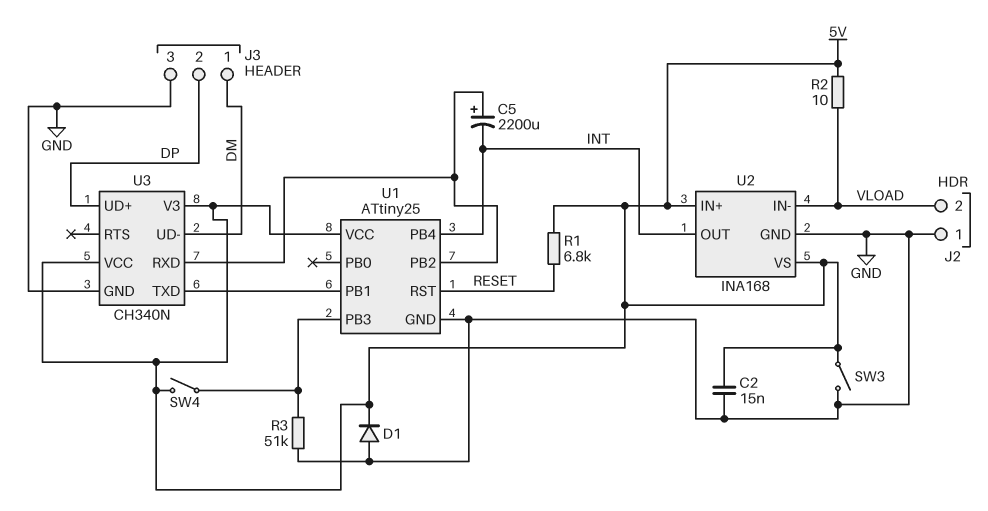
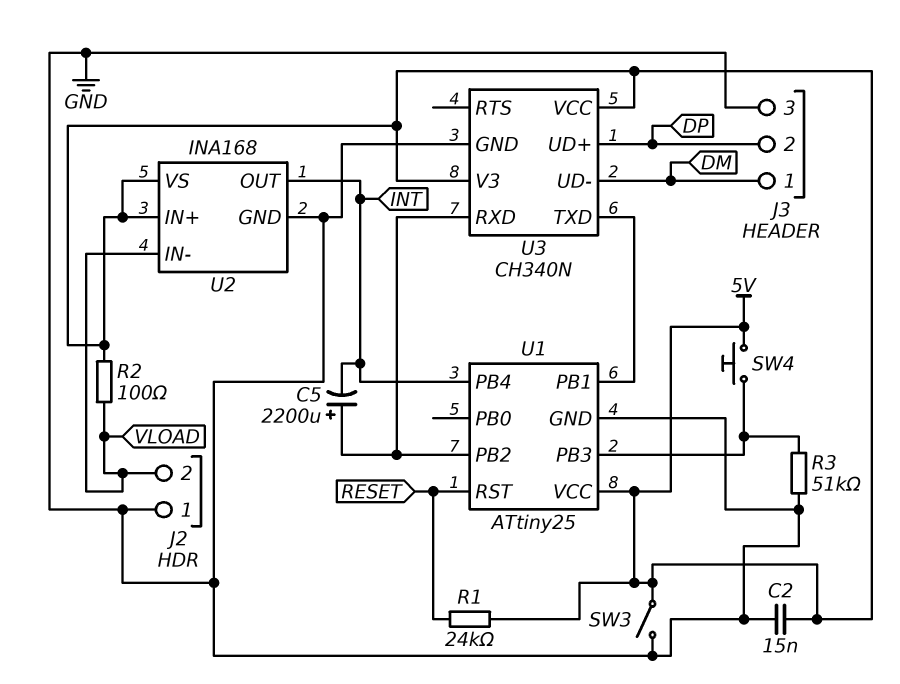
D1: diode (A GND, K 5V) -> none
R1: 6.8k (5V, RESET) -> 24k (5V, RESET)
R2: 10 (5V, VLOAD) -> 100 (5V, VLOAD)
SW4: switch (5V, U1/PB3) -> button (5V, U1/PB3)

